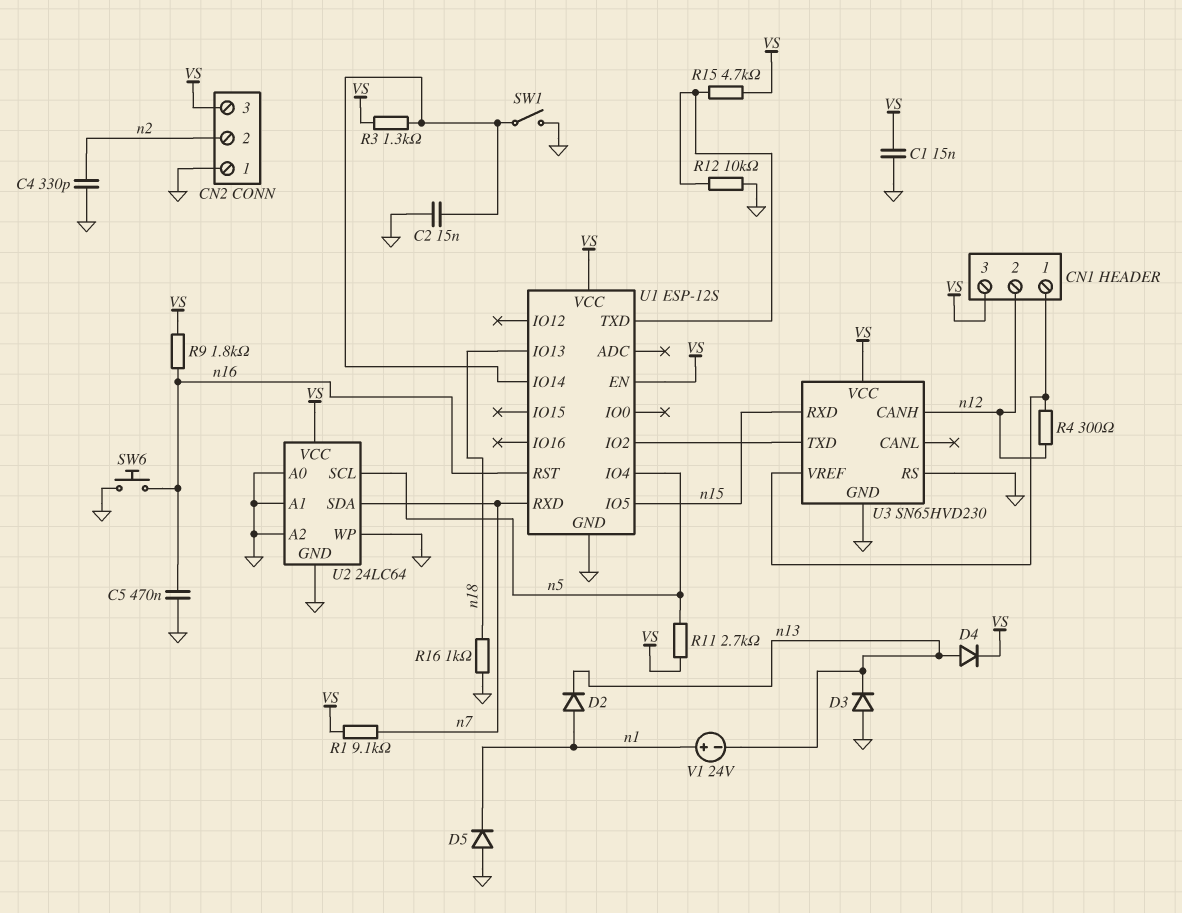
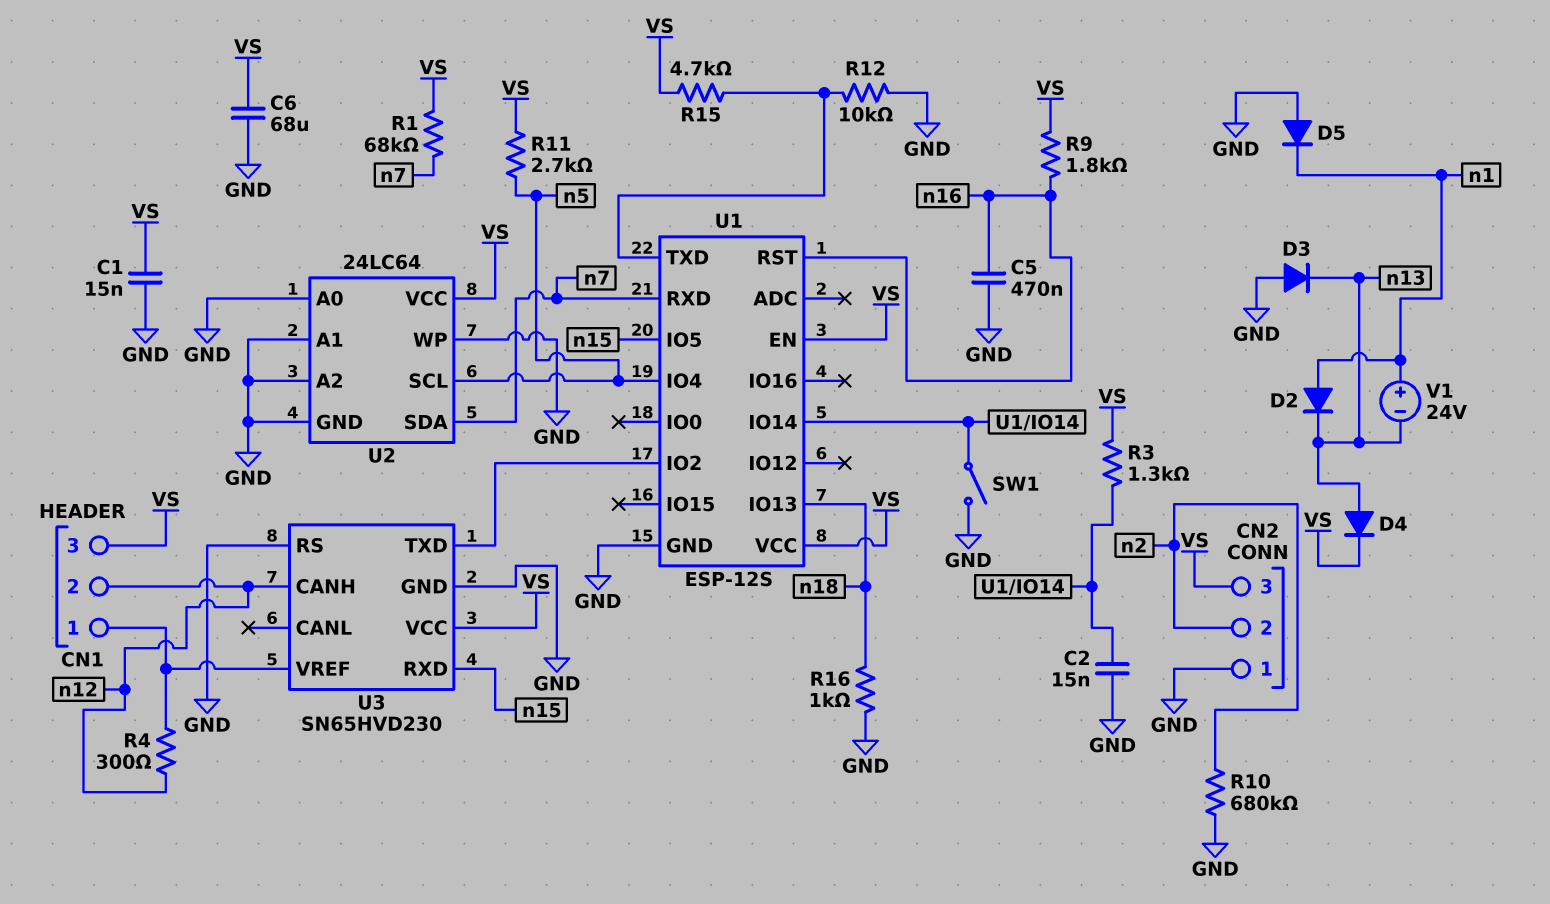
C4: 330pF (GND, n2) -> none
C6: none -> 68uF (GND, VS)
R1: 9.1k (VS, n7) -> 68k (VS, n7)
R10: none -> 680k (GND, n2)
SW6: button (GND, n16) -> none

